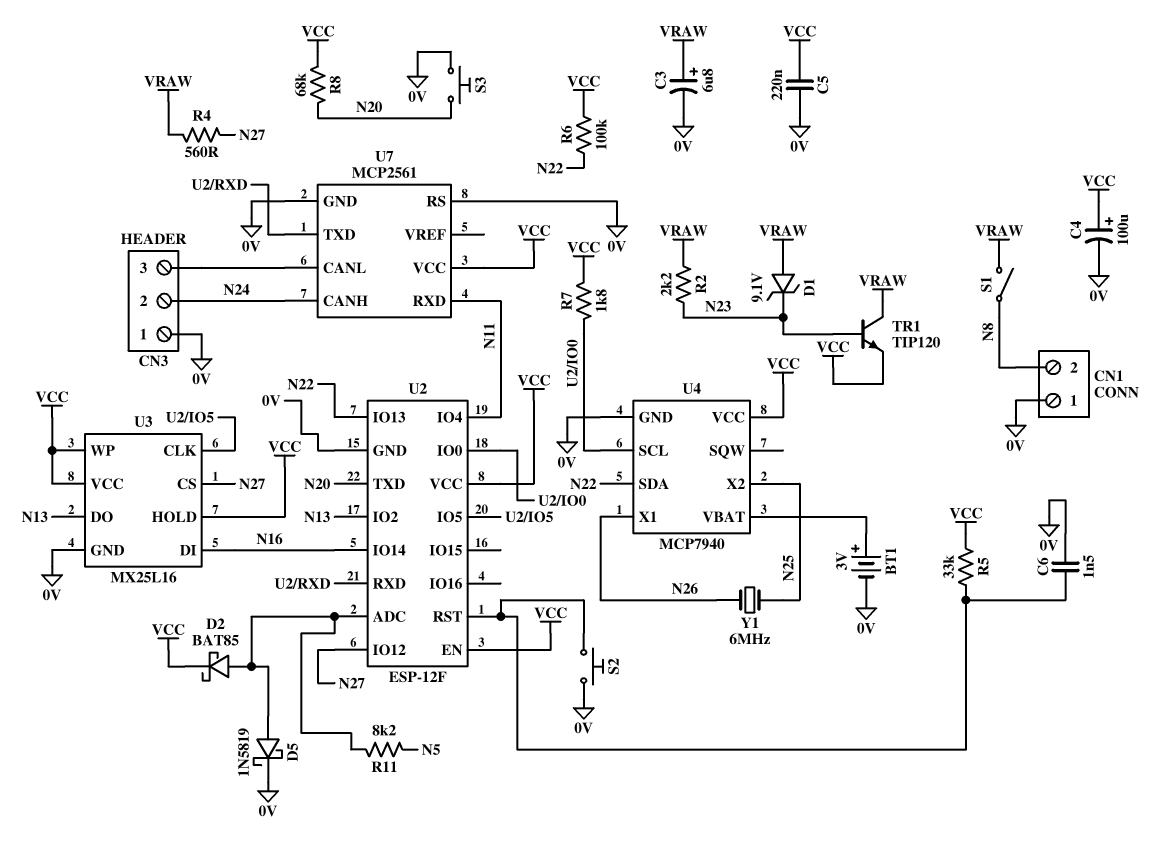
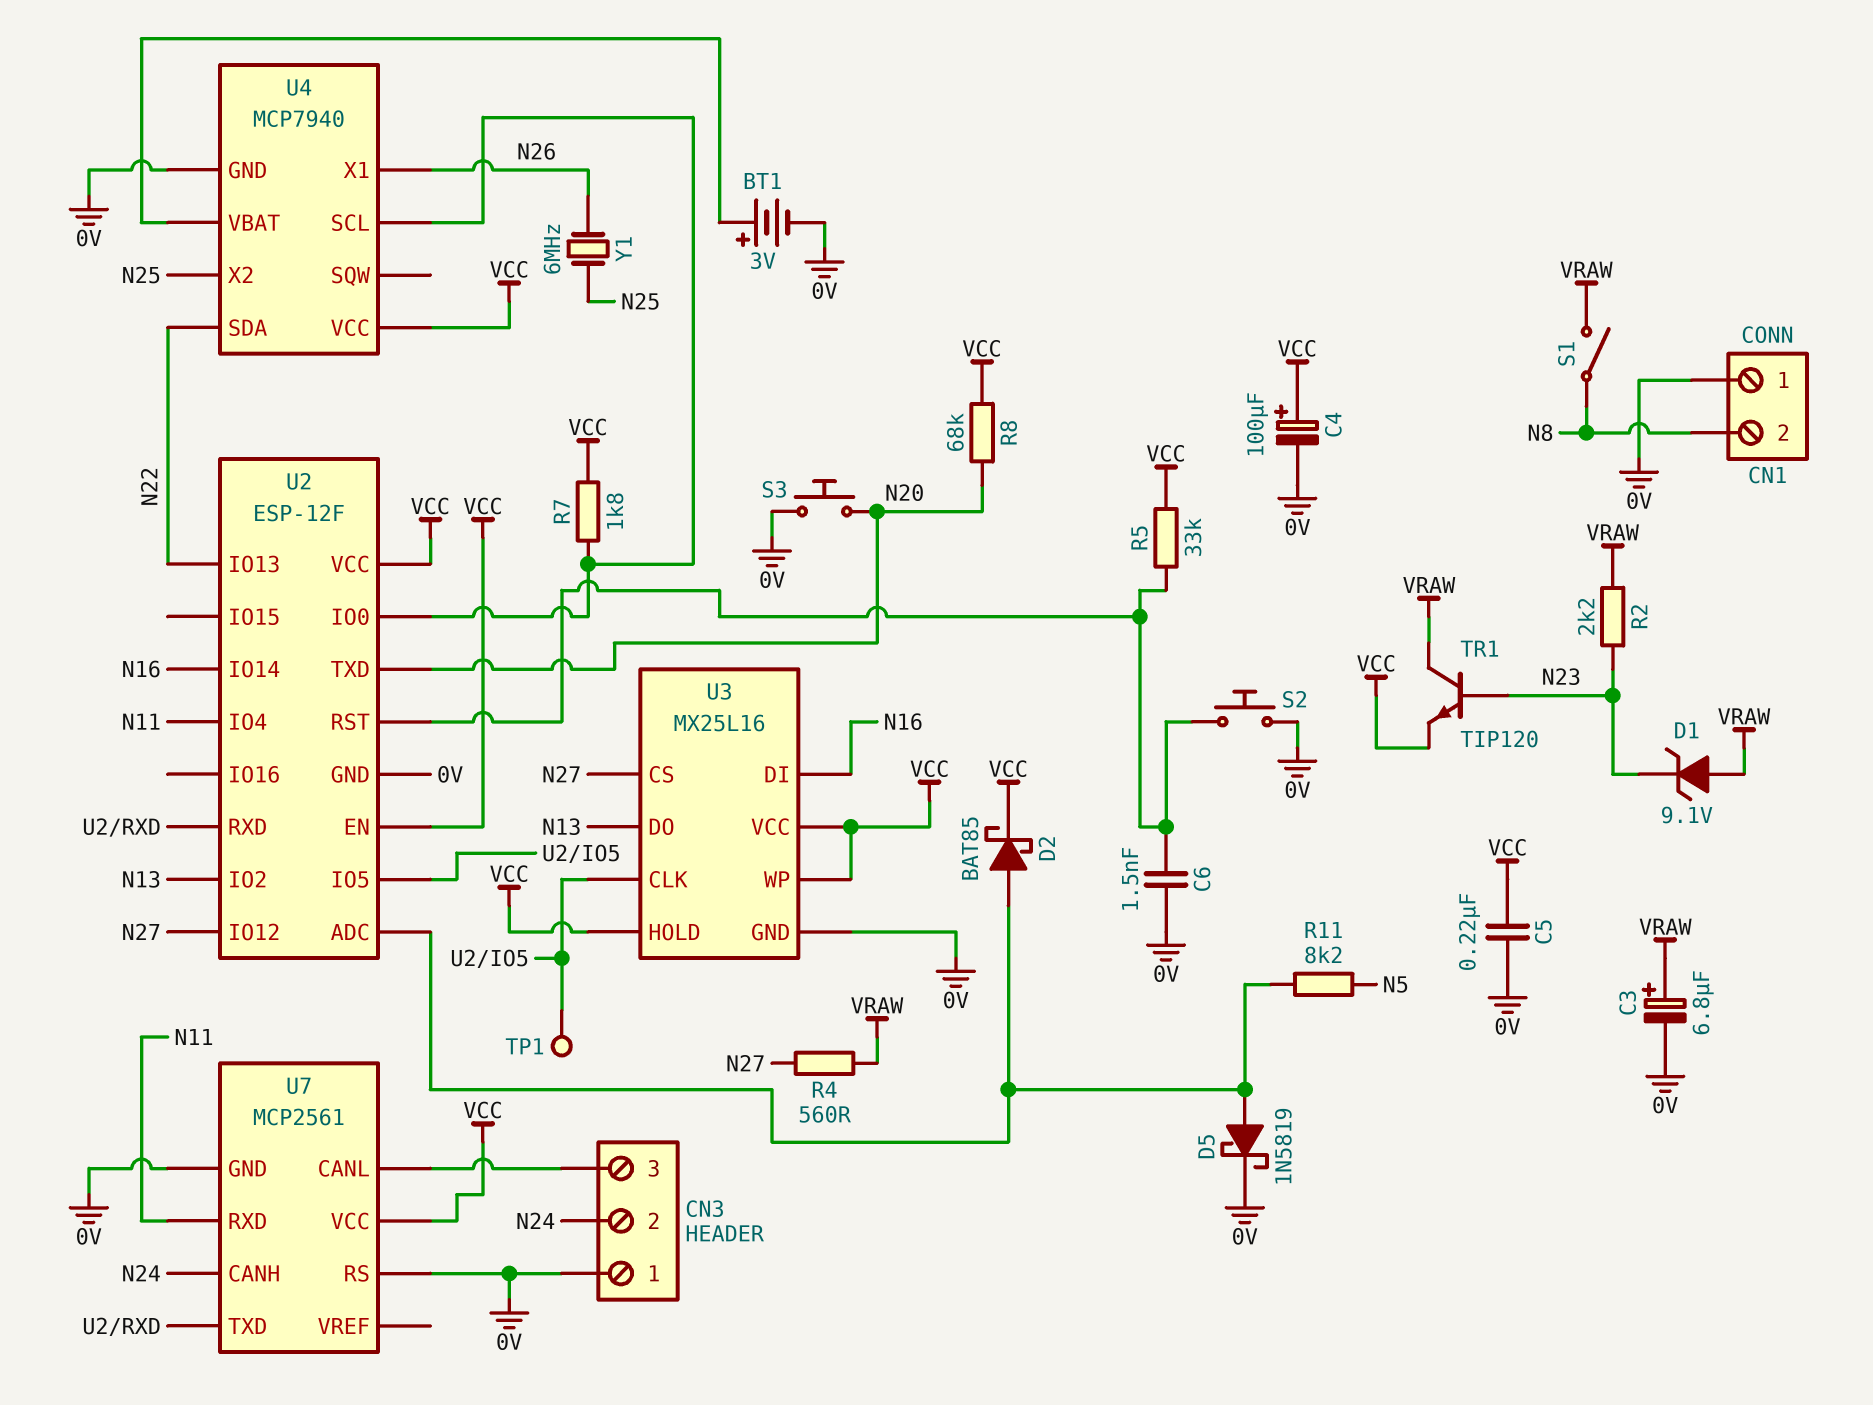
R6: 100k (N22, VCC) -> none
TP1: none -> test point (U2/IO5)

